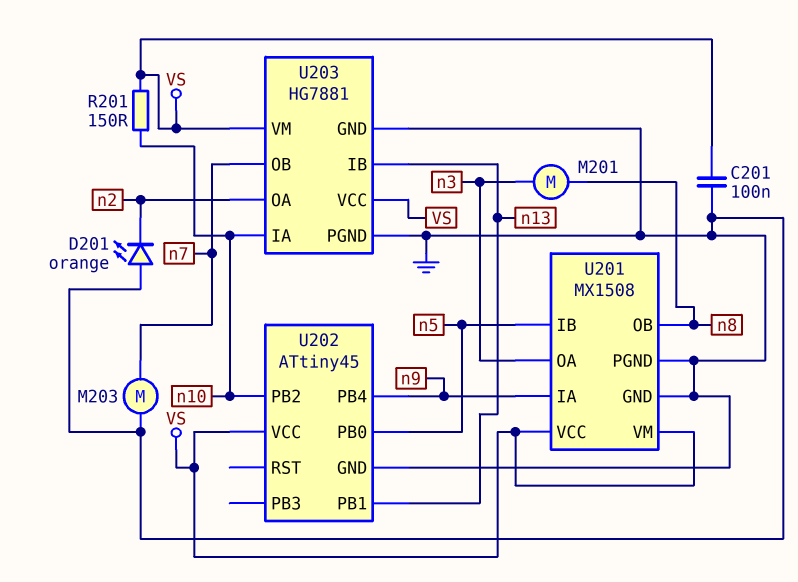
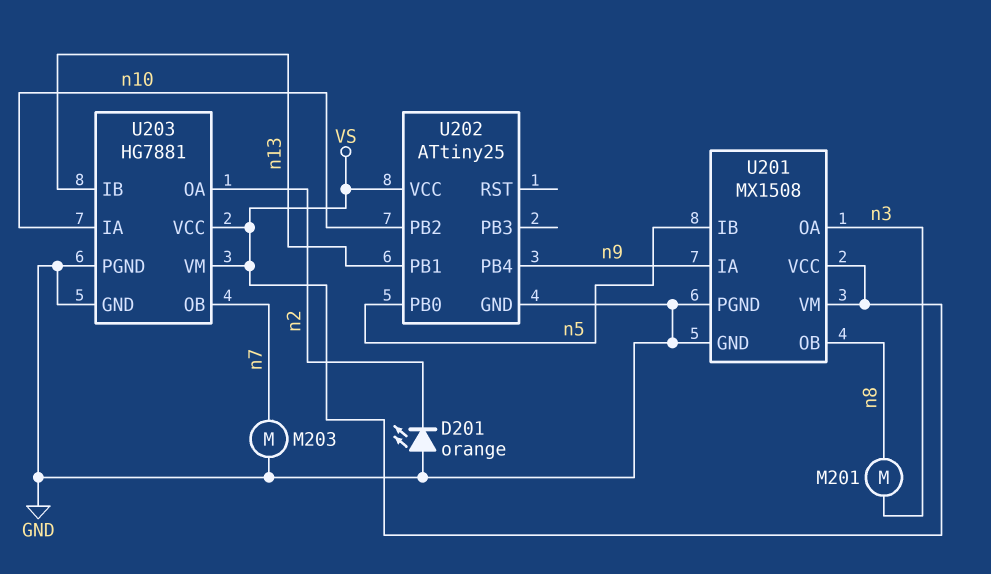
C201: 100nF (GND, VS) -> none
R201: 150 (VS, n10) -> none
U202: ATtiny45 -> ATtiny25

